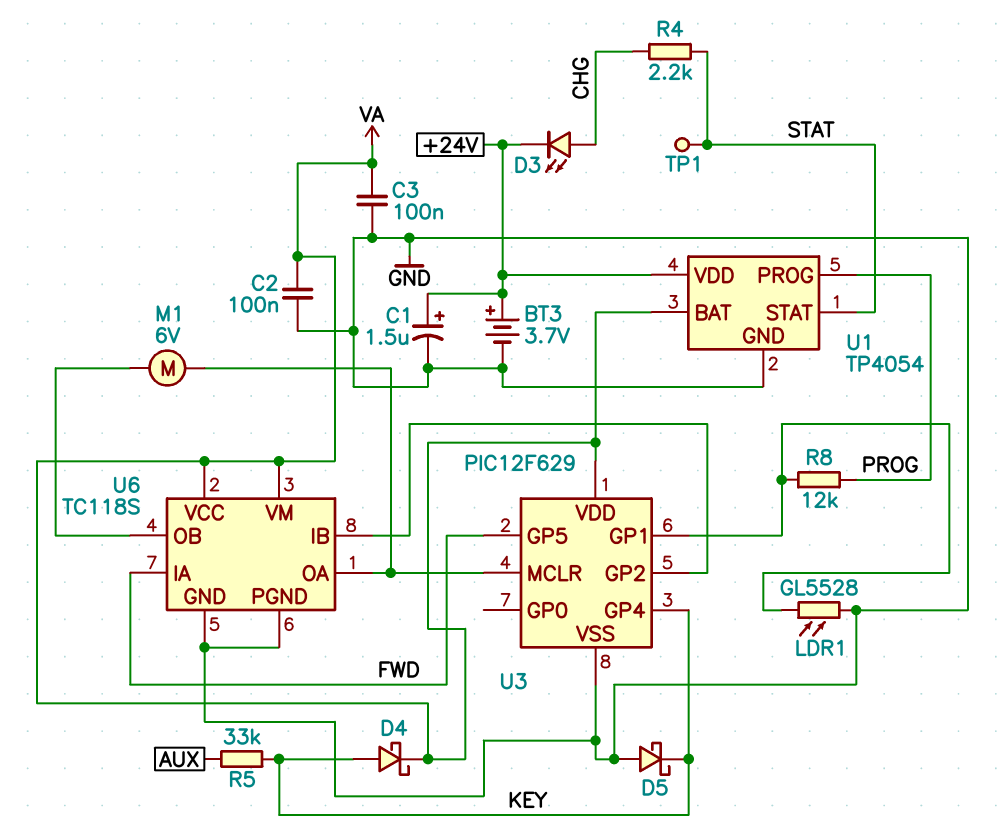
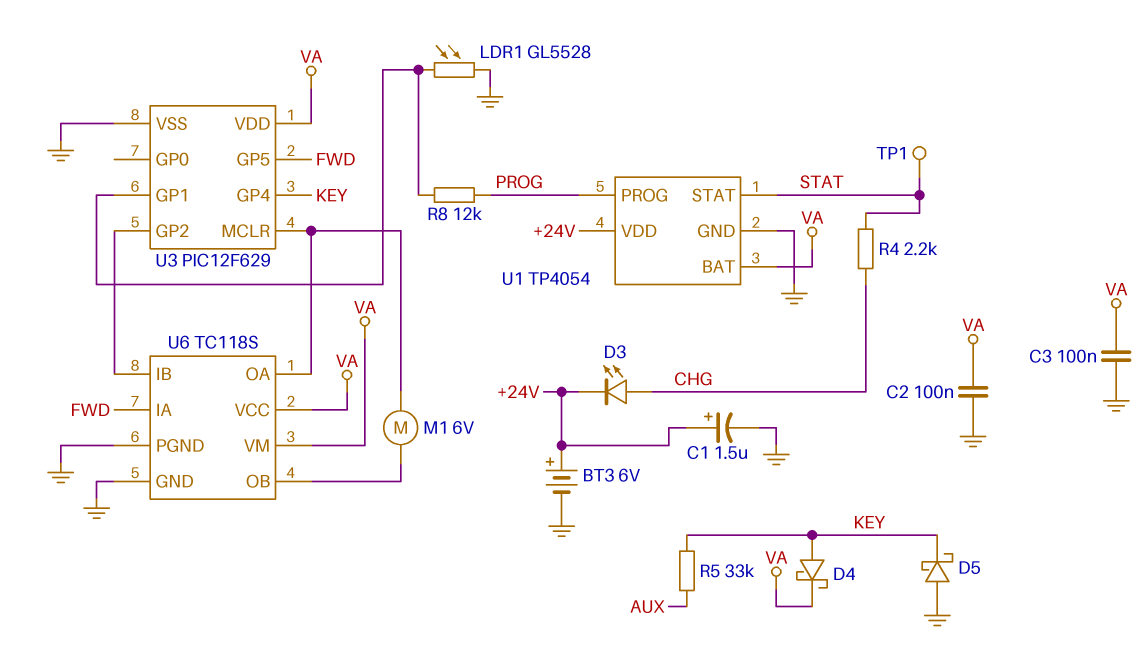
BT3: 3.7V (plus +24V, minus GND) -> 6V (plus +24V, minus GND)

